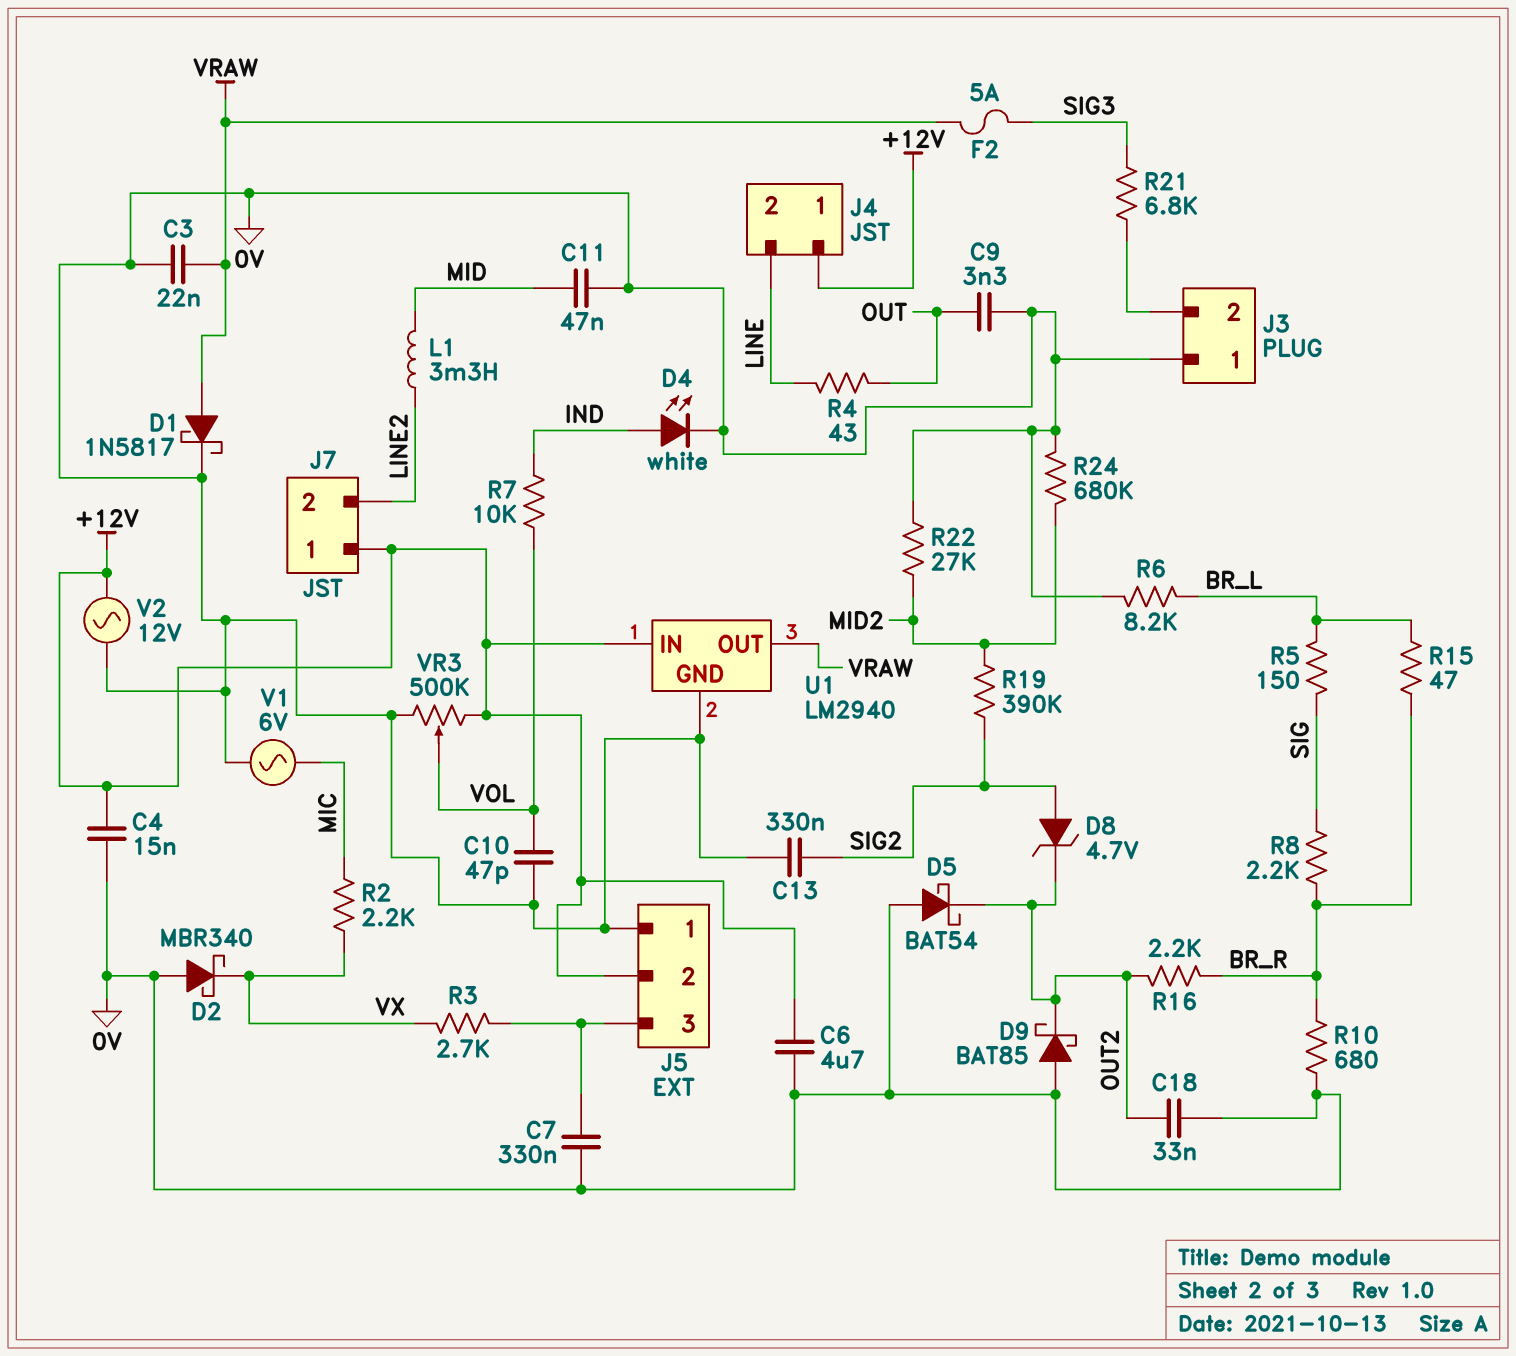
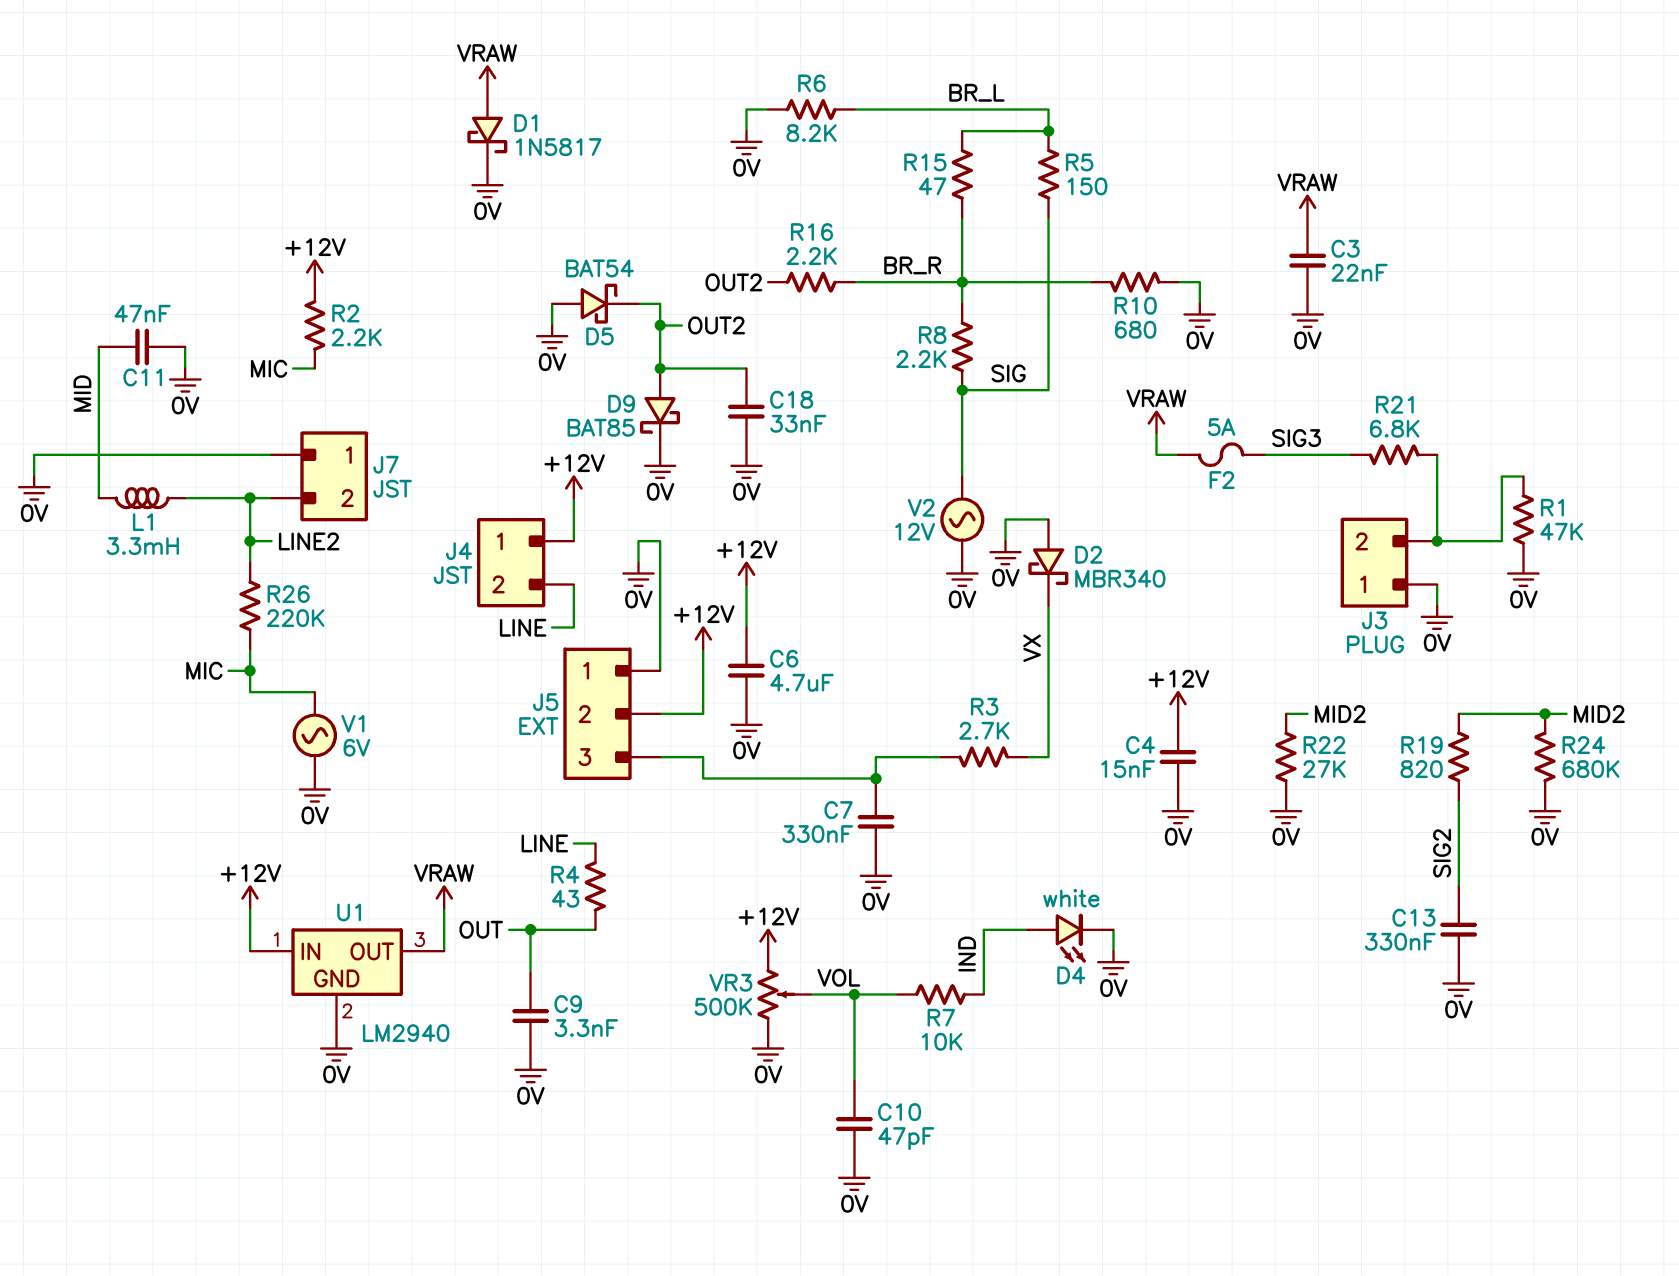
D8: zener 4.7V (A SIG2, K OUT2) -> none
D9: schottky BAT85 (A 0V, K OUT2) -> schottky BAT85 (A OUT2, K 0V)
J7 pin 1: +12V -> 0V
R1: none -> 47k (0V, J3/2)
R2: 2.2k (MIC, VX) -> 2.2k (+12V, MIC)
R19: 390k (MID2, SIG2) -> 820 (MID2, SIG2)
R26: none -> 220k (LINE2, MIC)
V2: AC 12V (+12V, 0V) -> AC 12V (0V, SIG)

